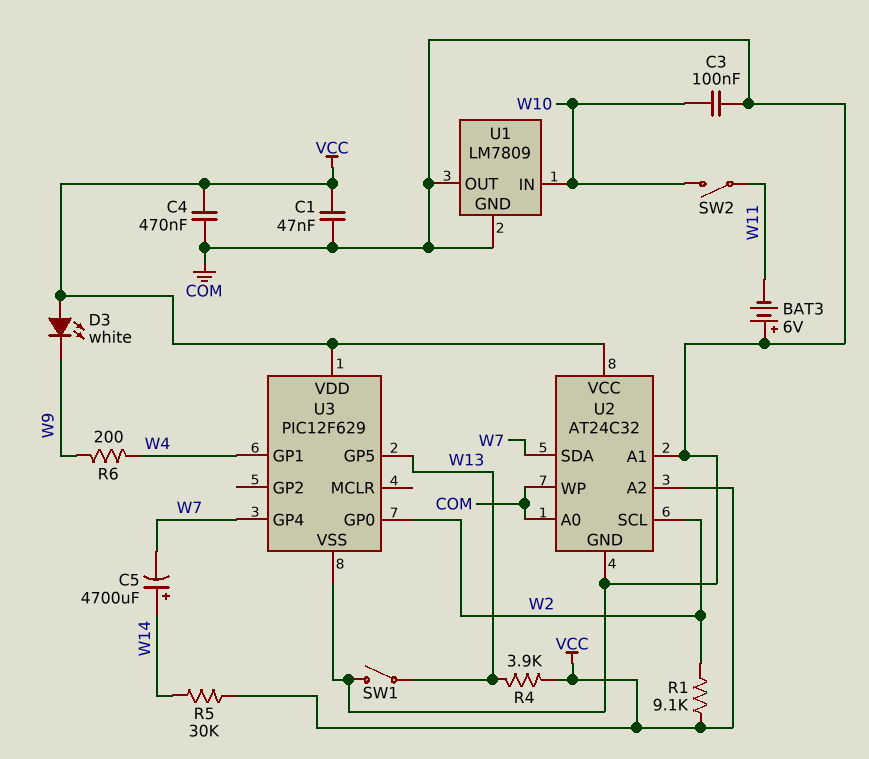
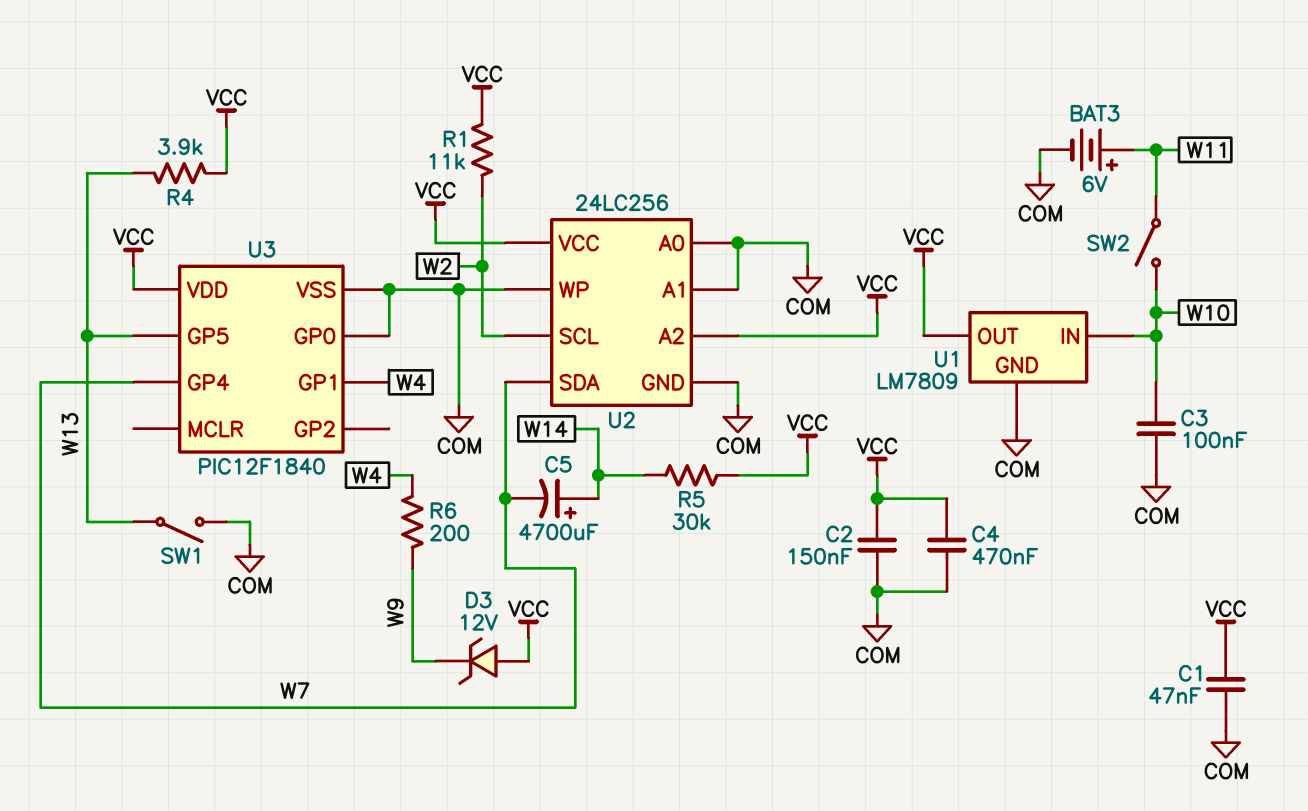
BAT3: 6V (plus COM, minus W11) -> 6V (plus W11, minus COM)
C2: none -> 150nF (COM, VCC)
D3: LED white (A VCC, K W9) -> zener 12V (A VCC, K W9)
R1: 9.1k (VCC, W2) -> 11k (VCC, W2)
U1 pin OUT: COM -> VCC
U2: AT24C32 -> 24LC256
U3: PIC12F629 -> PIC12F1840
U3 pin GP0: W2 -> COM

